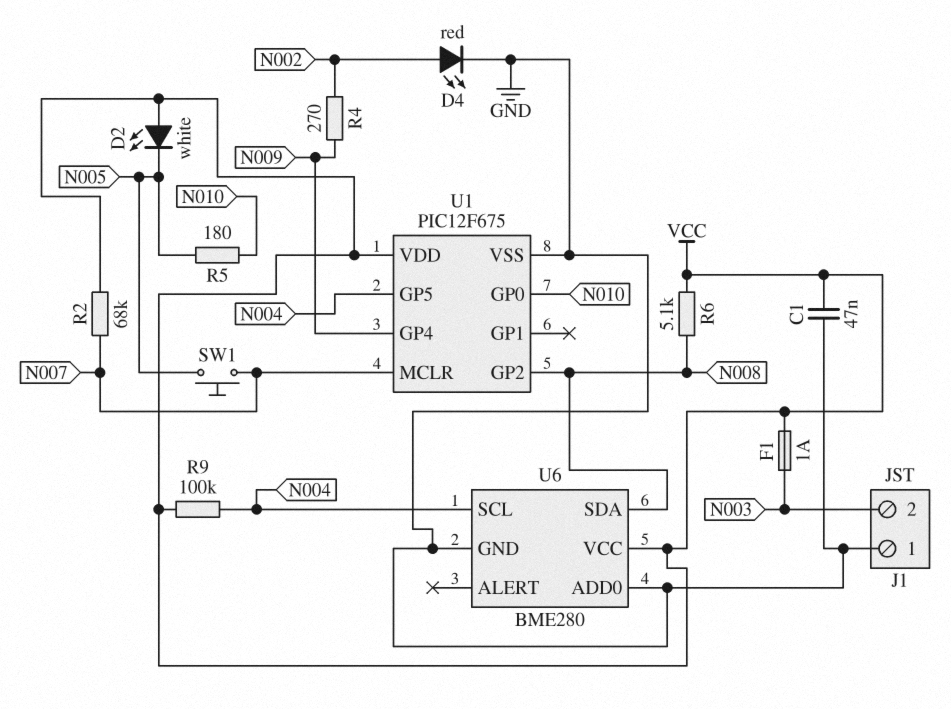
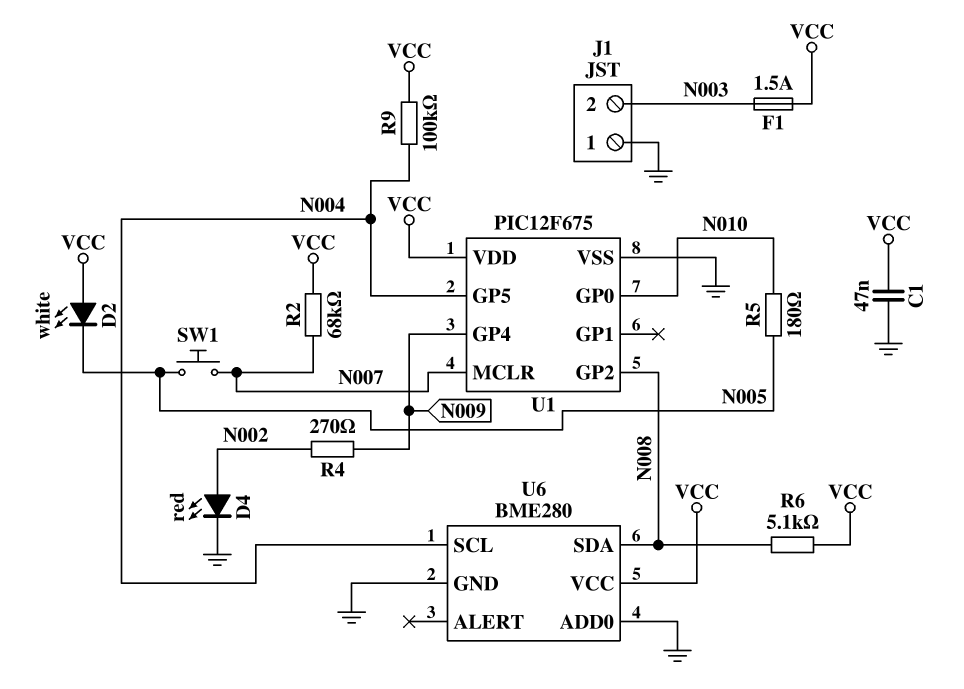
F1: 1A (N003, VCC) -> 1.5A (N003, VCC)

